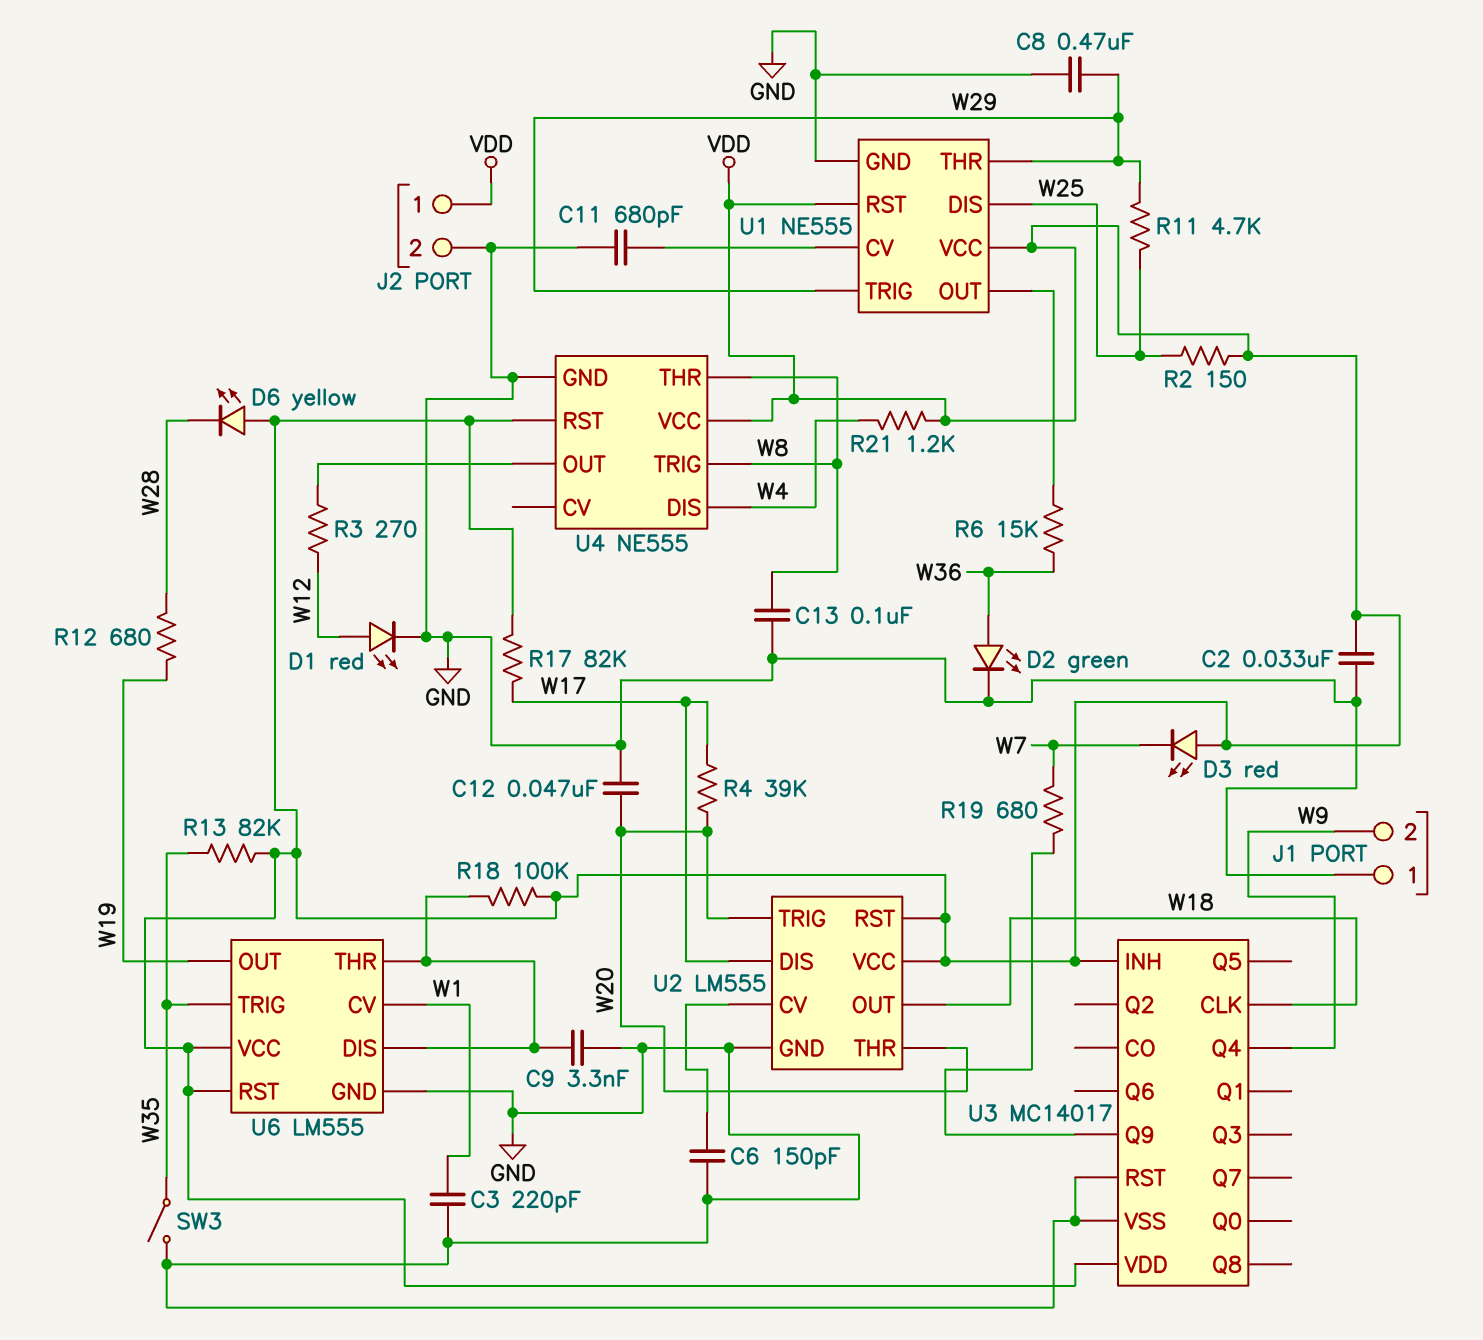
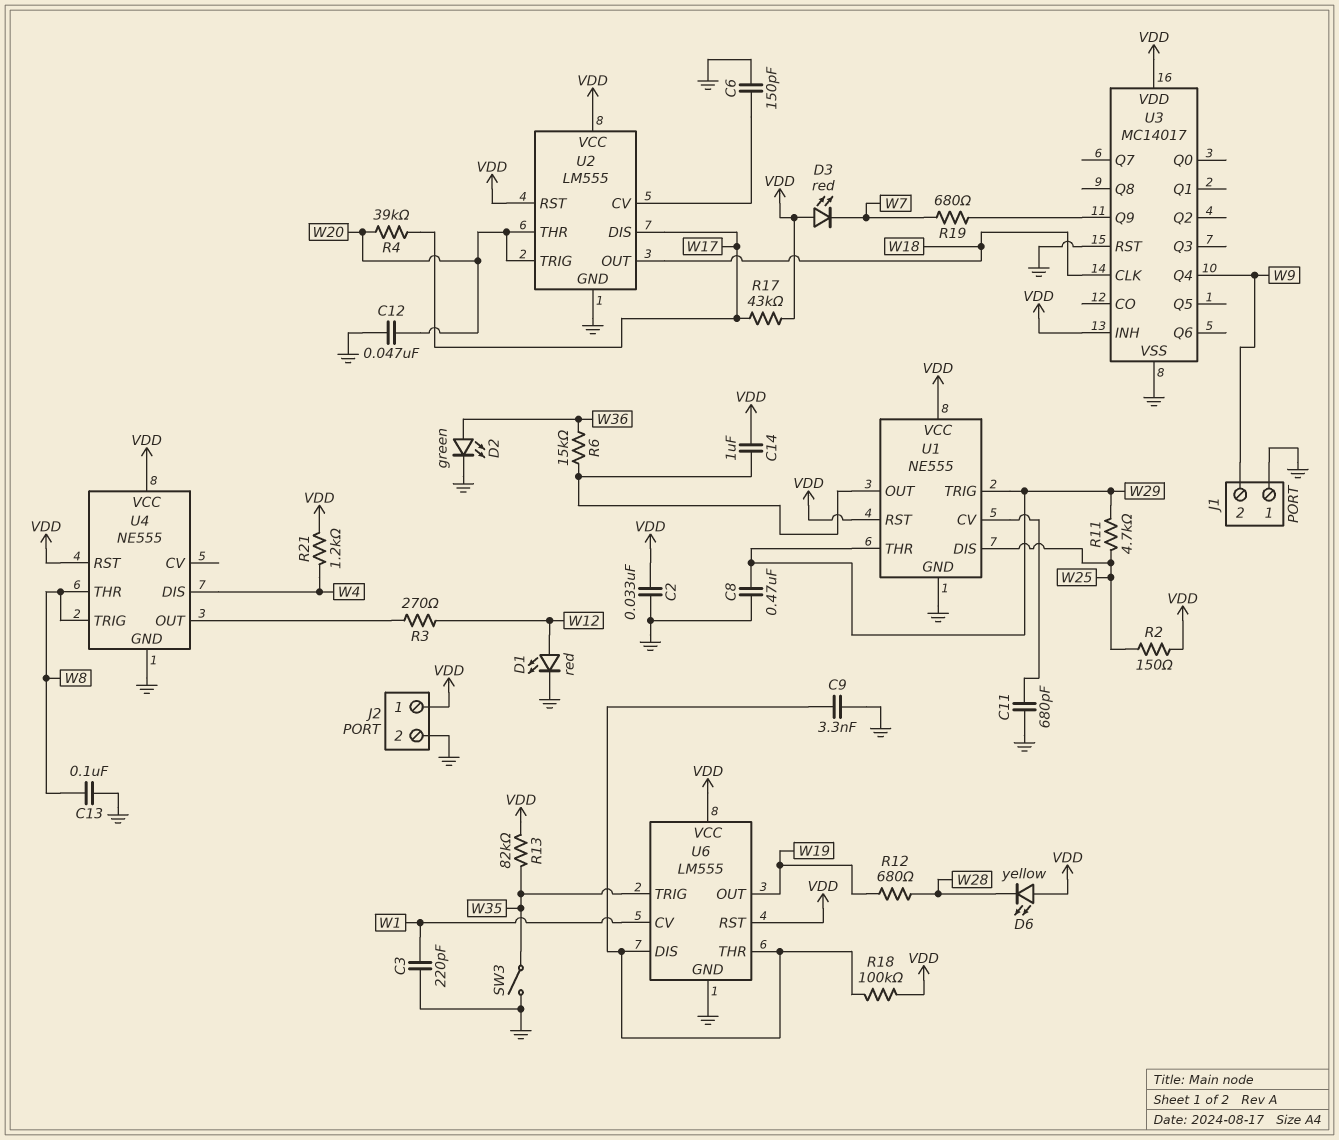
C14: none -> 1uF (U1/OUT, VDD)
R17: 82k (VDD, W17) -> 43k (VDD, W17)

